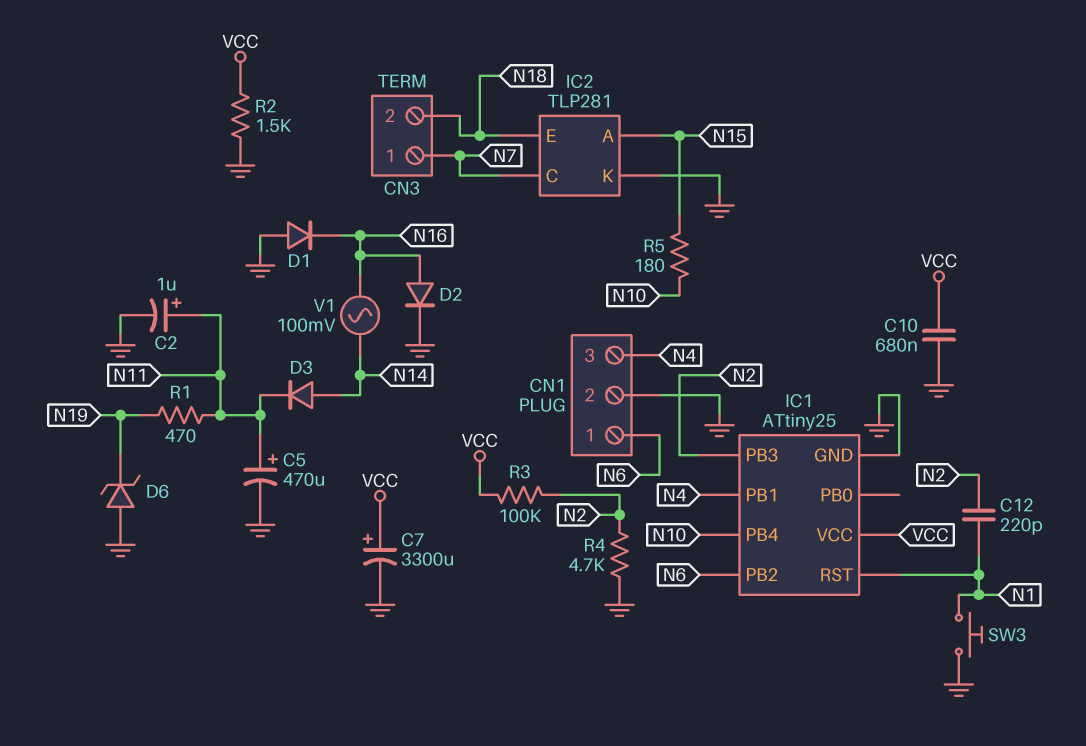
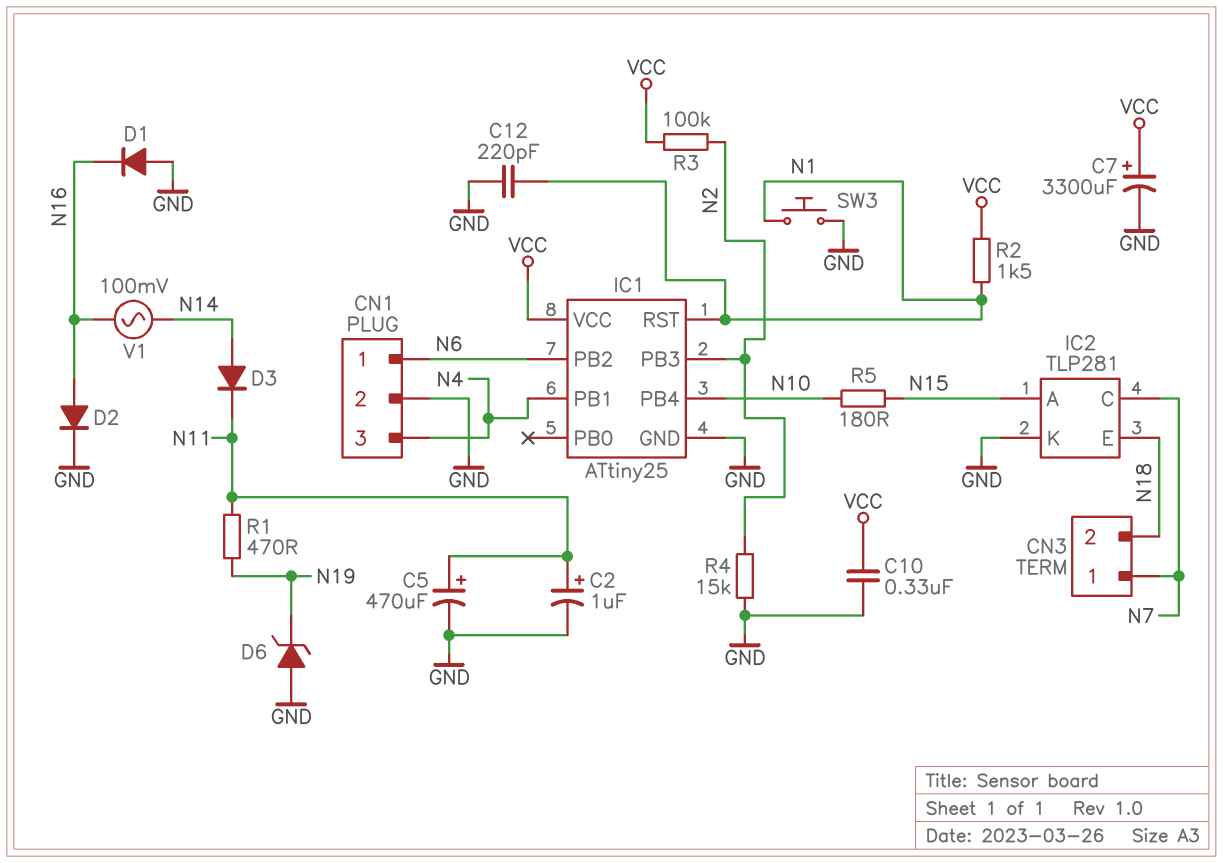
C10: 680nF (GND, VCC) -> 330nF (GND, VCC)
C12: 220pF (N1, N2) -> 220pF (GND, N1)
R2: 1.5k (GND, VCC) -> 1.5k (N1, VCC)
R4: 4.7k (GND, N2) -> 15k (GND, N2)

